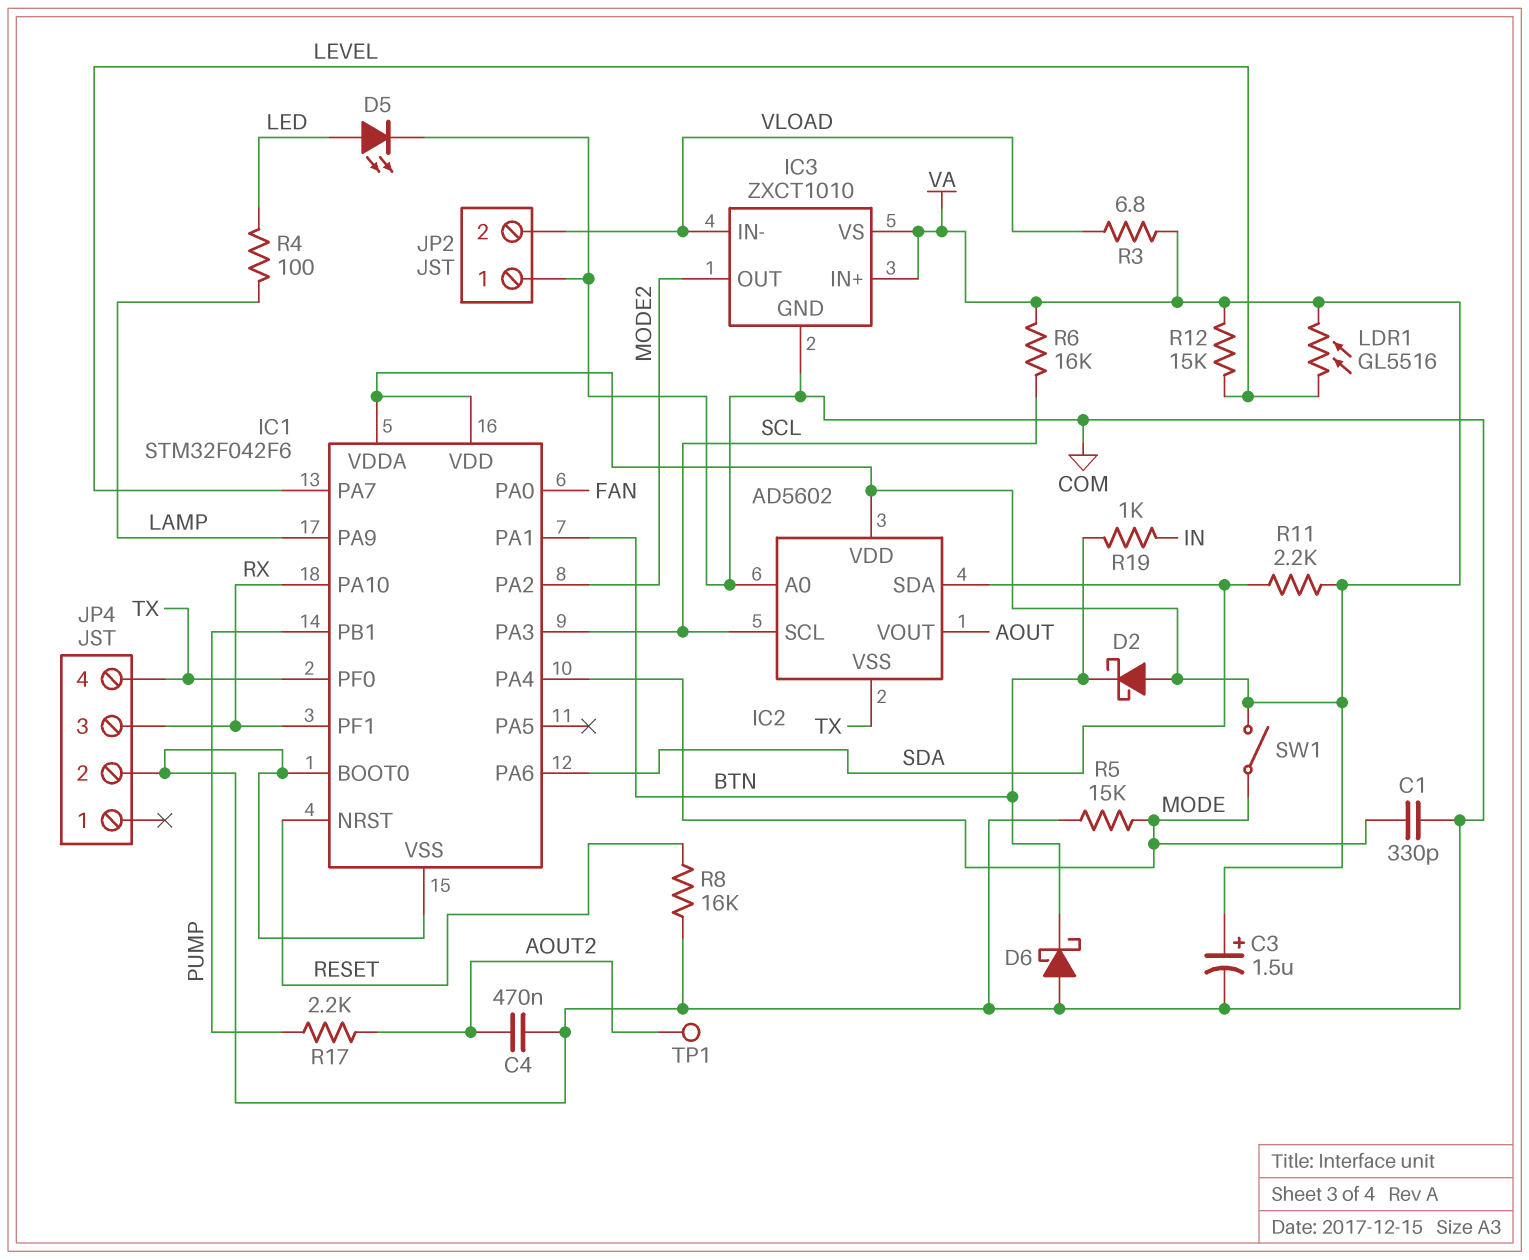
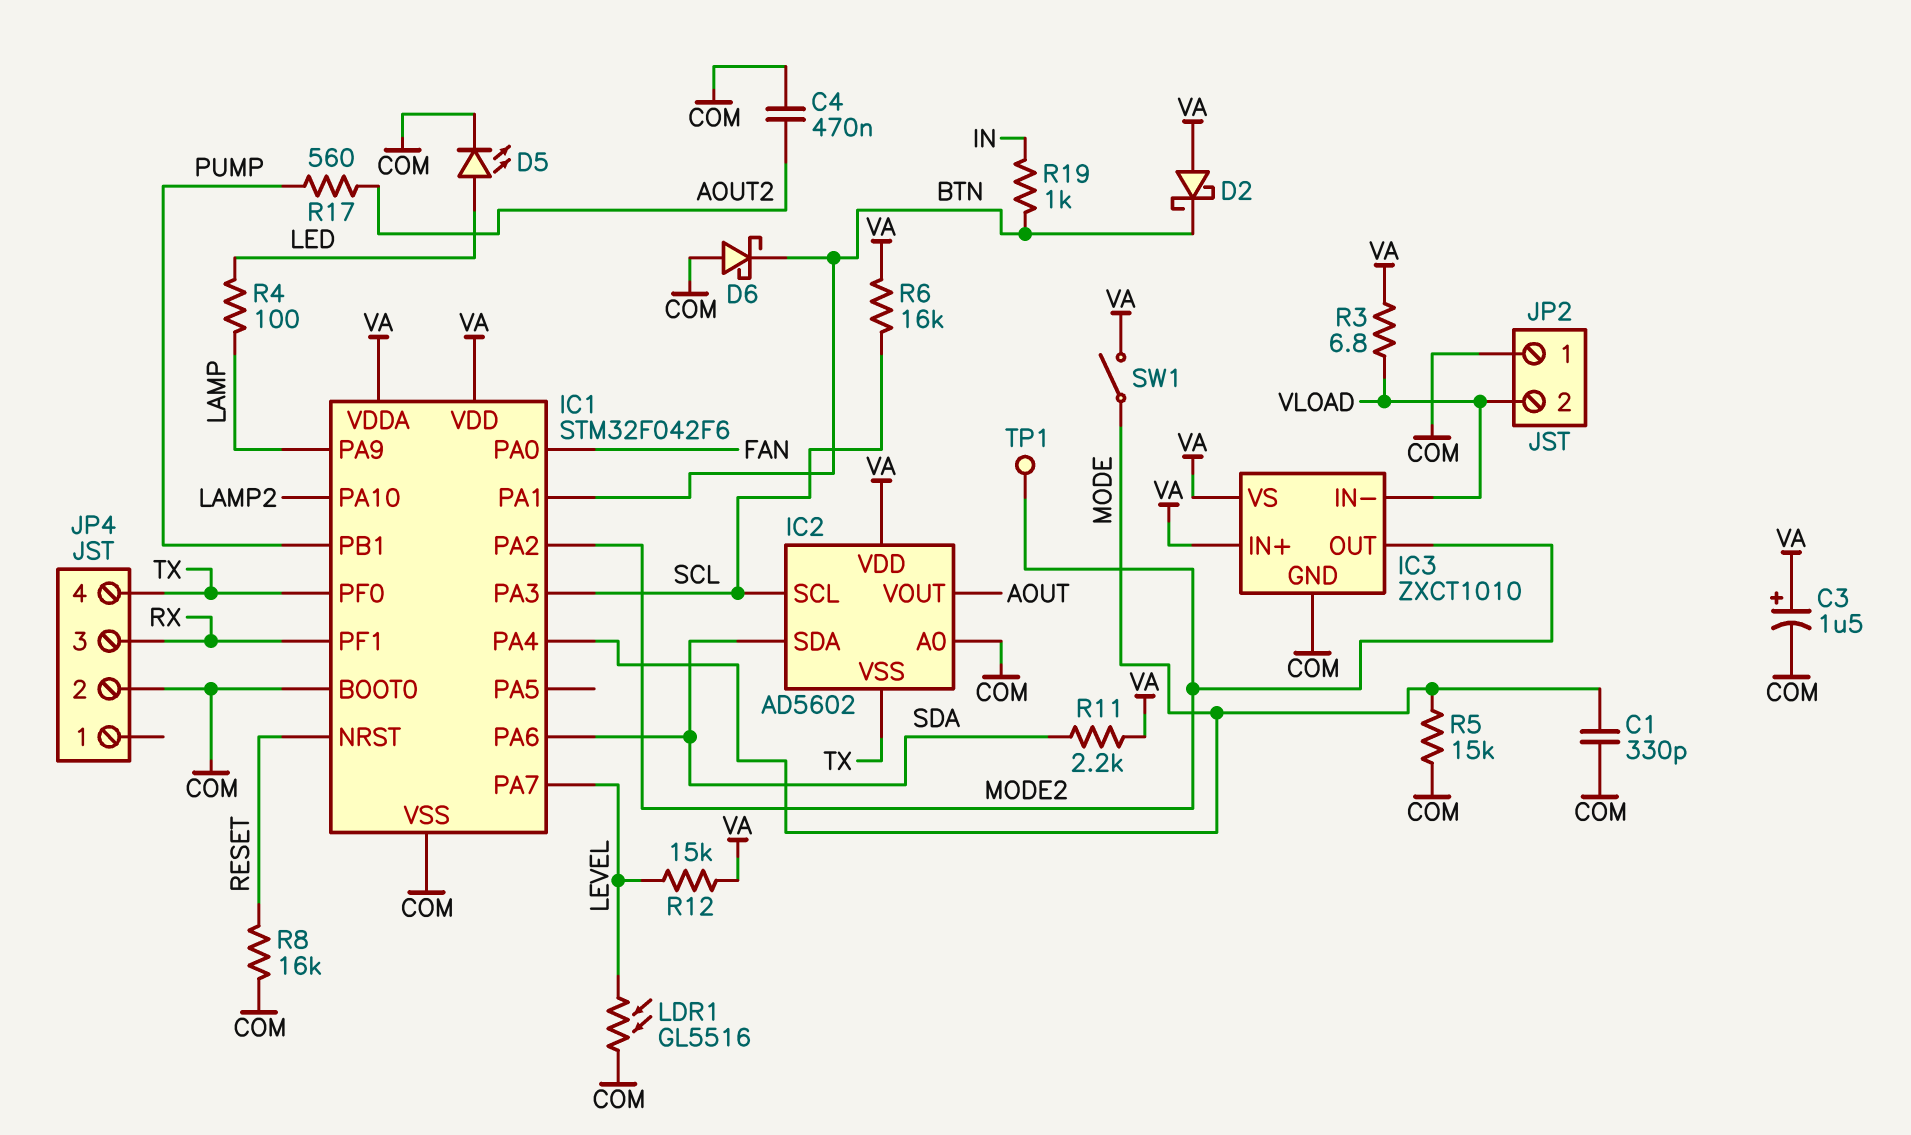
IC1 pin PA10: RX -> LAMP2
LDR1: GL5516 (LEVEL, VA) -> GL5516 (COM, LEVEL)
R17: 2.2k (AOUT2, PUMP) -> 560 (AOUT2, PUMP)
TP1: test point (AOUT2) -> test point (MODE2)

